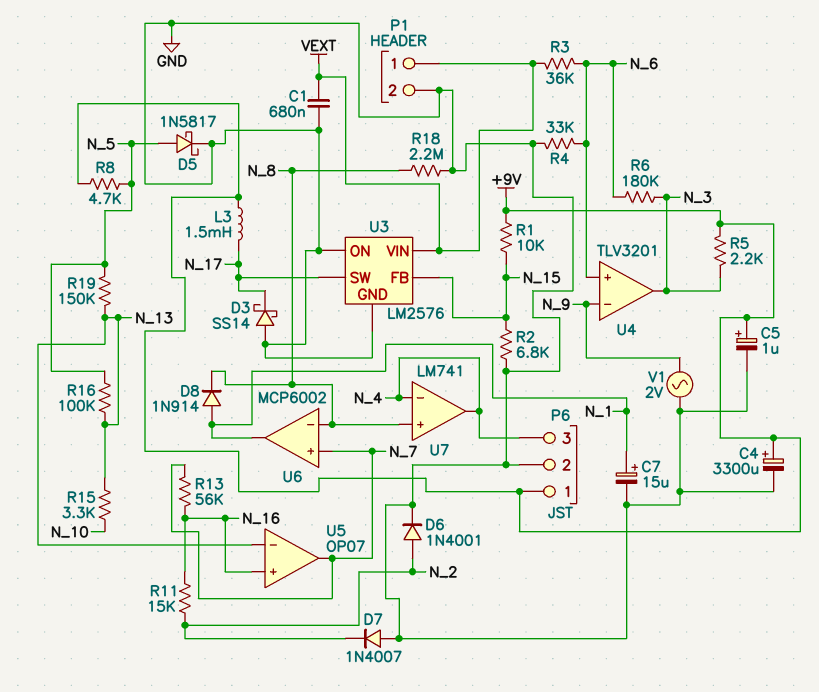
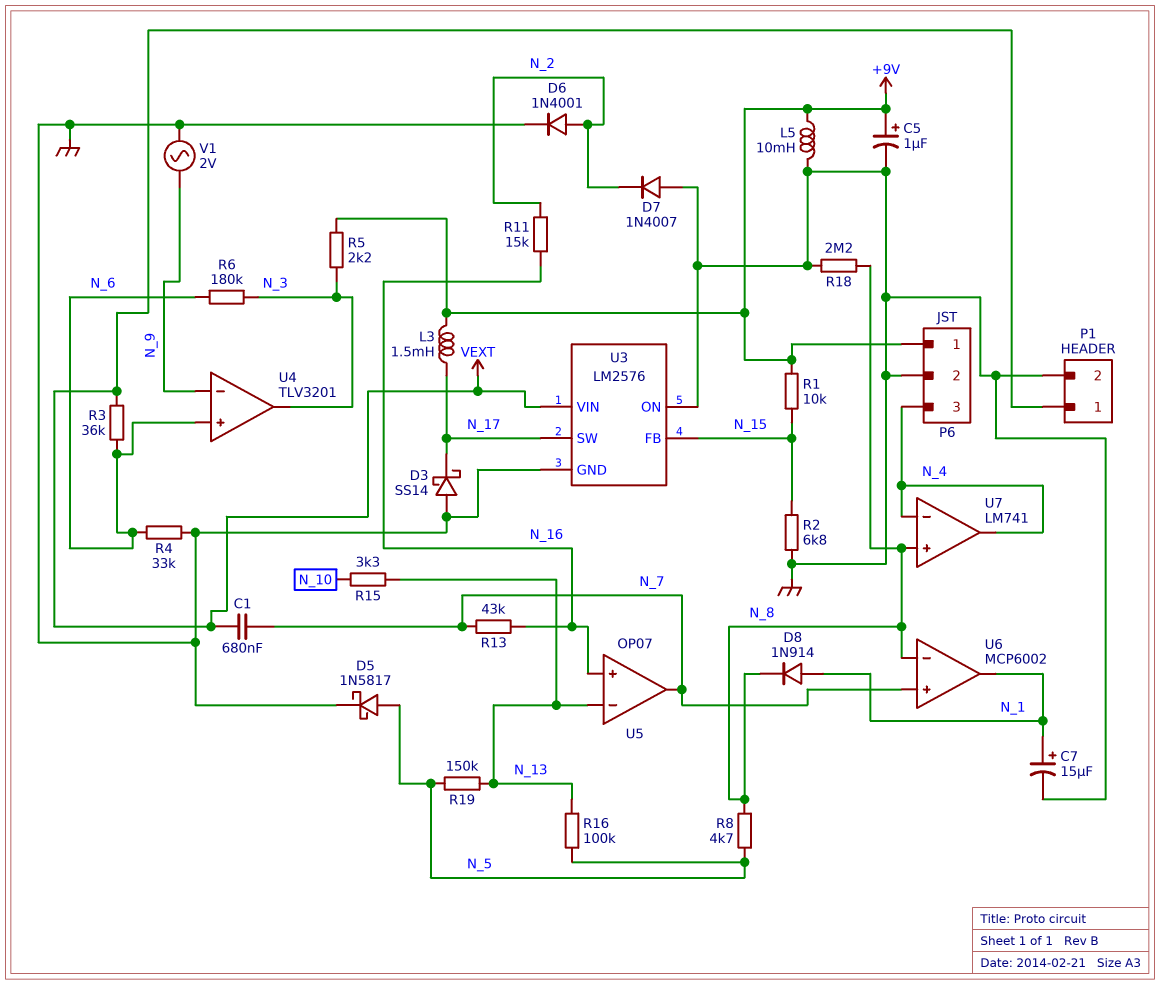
C1: 680nF (GND, VEXT) -> 680nF (N_7, VEXT)
C4: 3300uF (plus +9V, minus GND) -> none
L5: none -> 10mH (+9V, GND)
R8: 4.7k (+9V, N_5) -> 4.7k (N_5, N_8)
R13: 56k (N_7, N_16) -> 43k (N_7, N_16)

